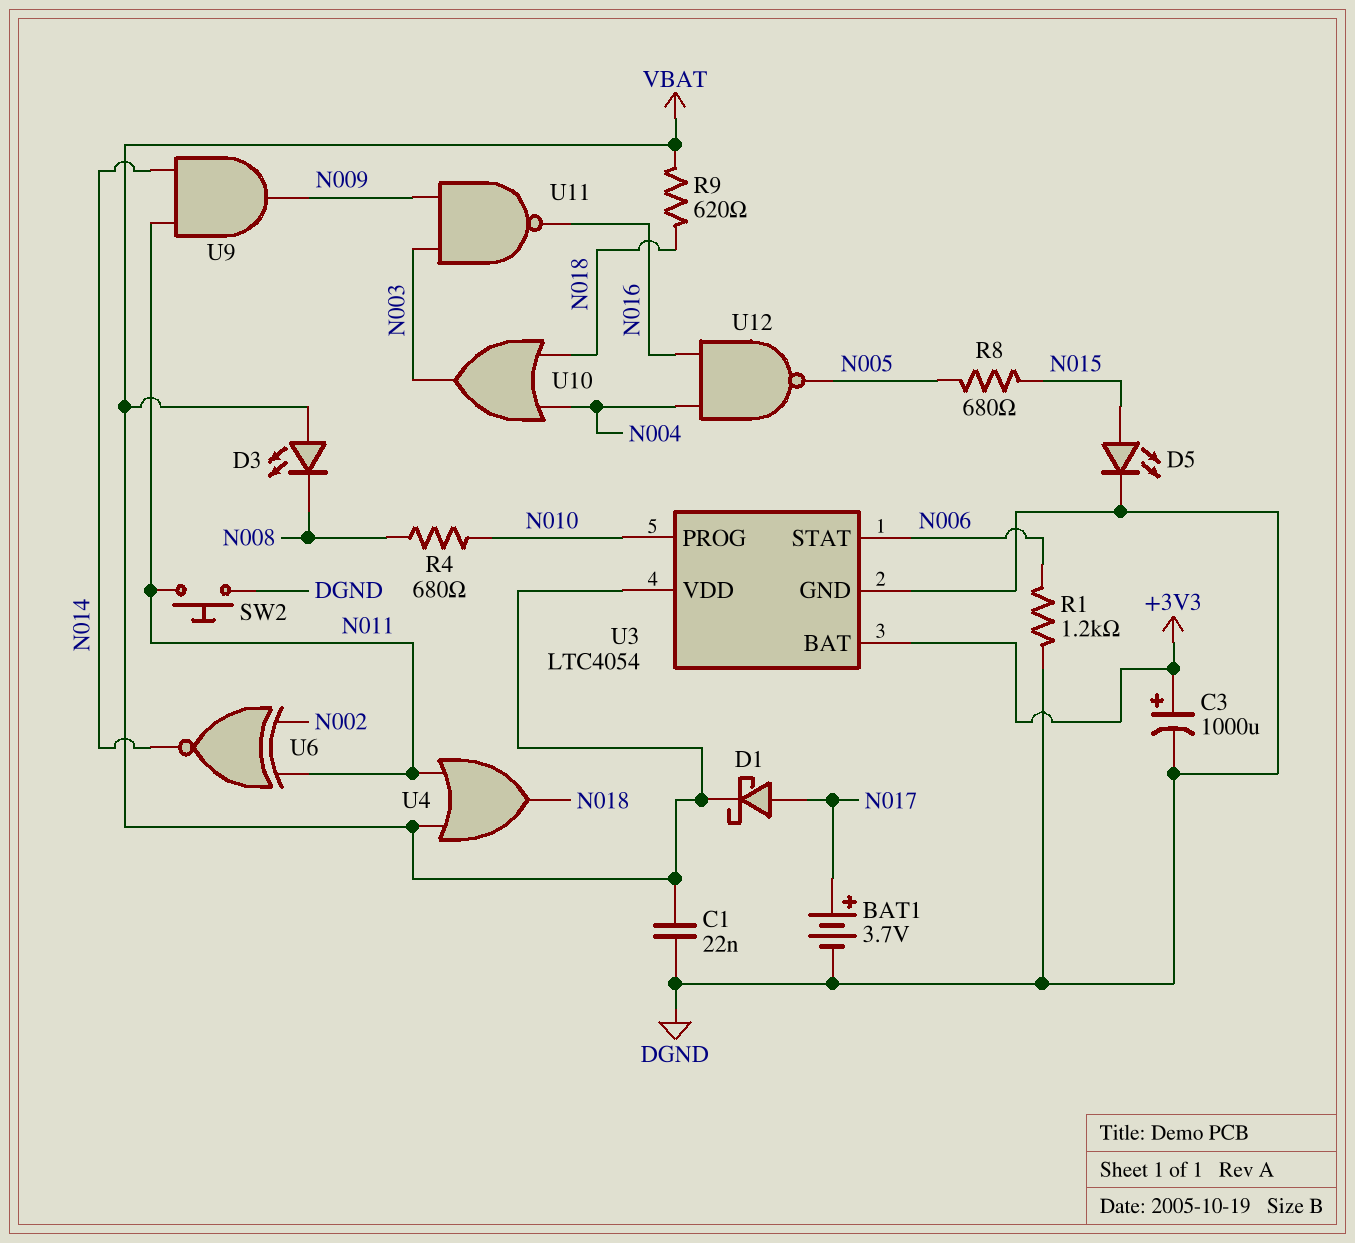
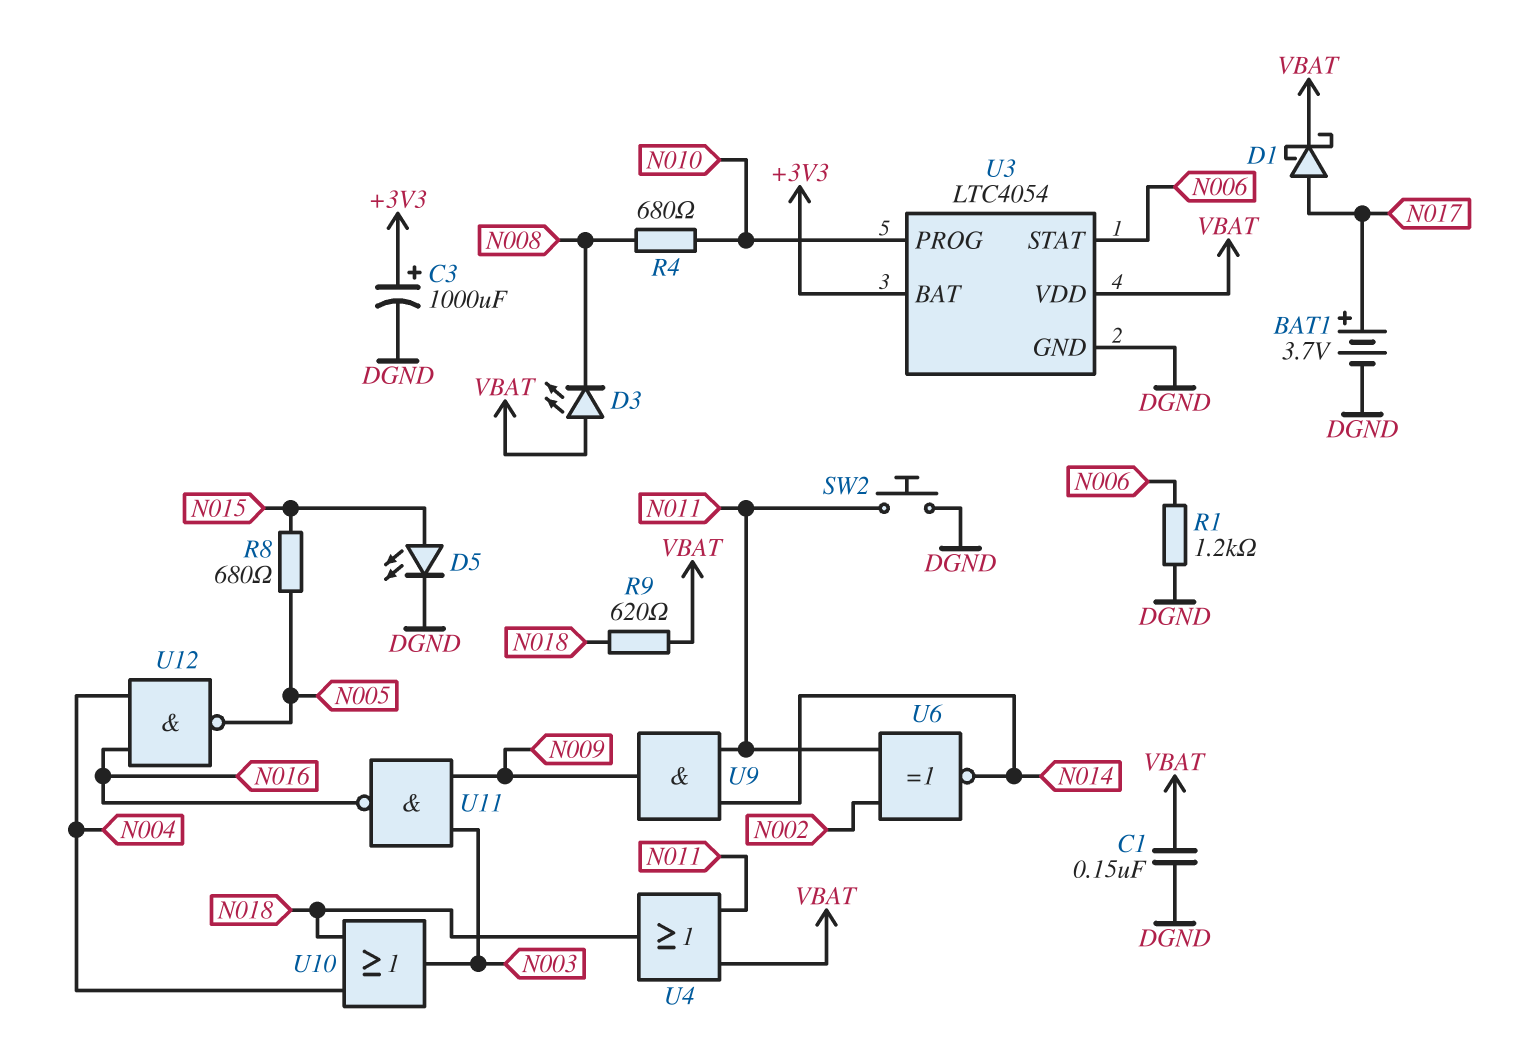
C1: 22nF (DGND, VBAT) -> 150nF (DGND, VBAT)

